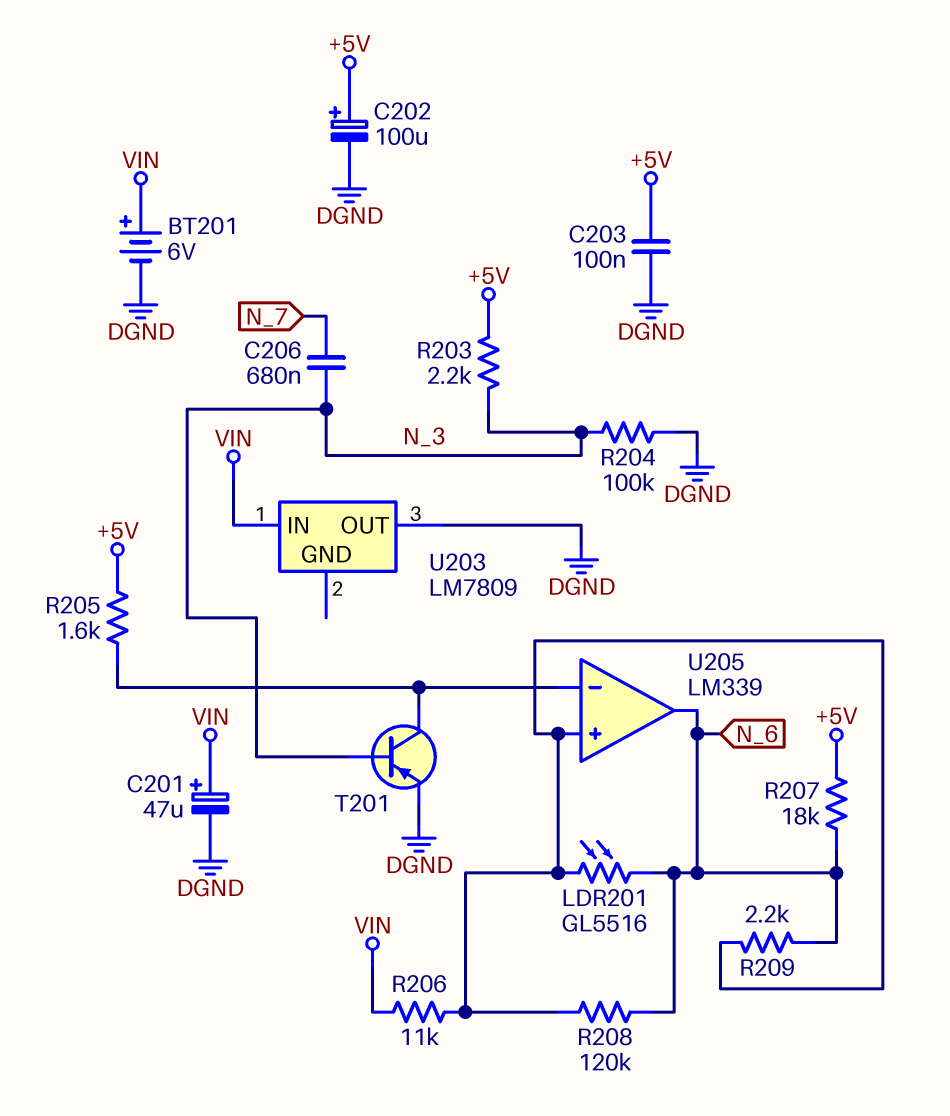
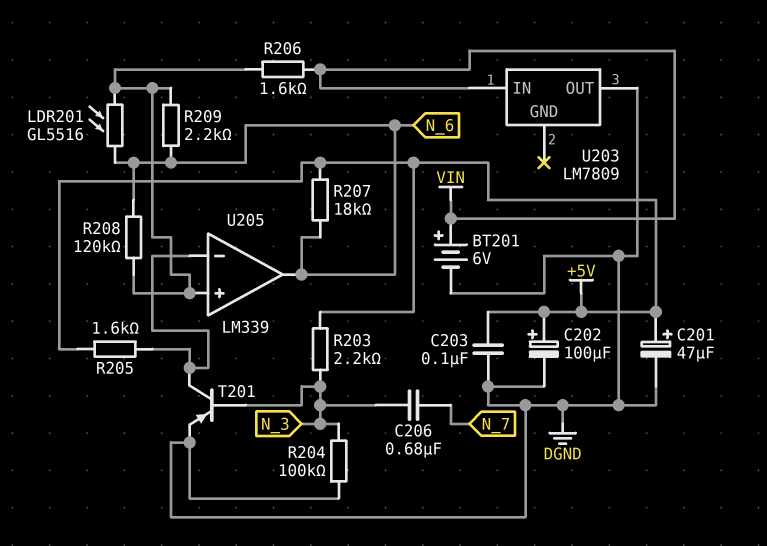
C201: 47uF (plus VIN, minus DGND) -> 47uF (plus +5V, minus DGND)
R206: 11k (U205/in+, VIN) -> 1.6k (U205/in+, VIN)

